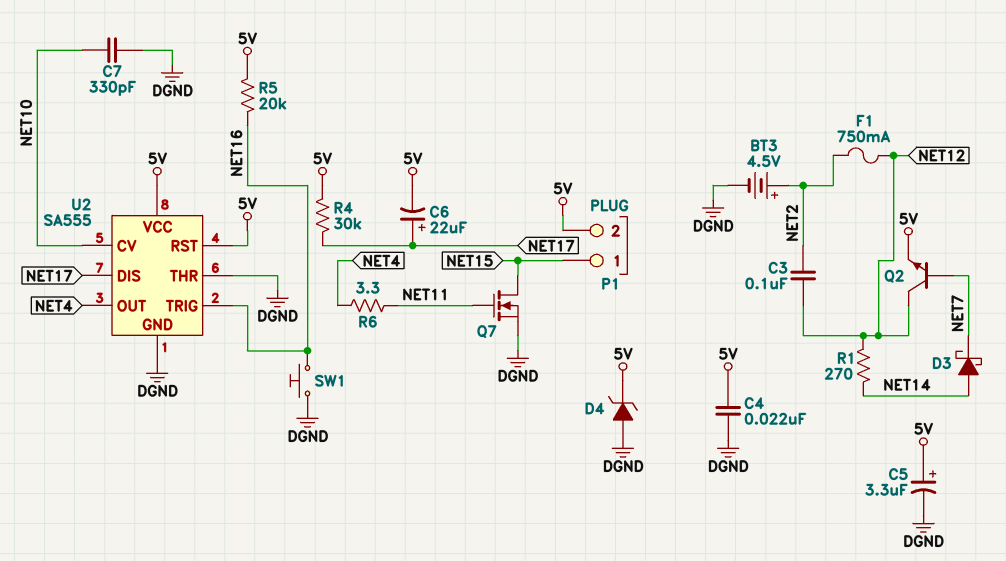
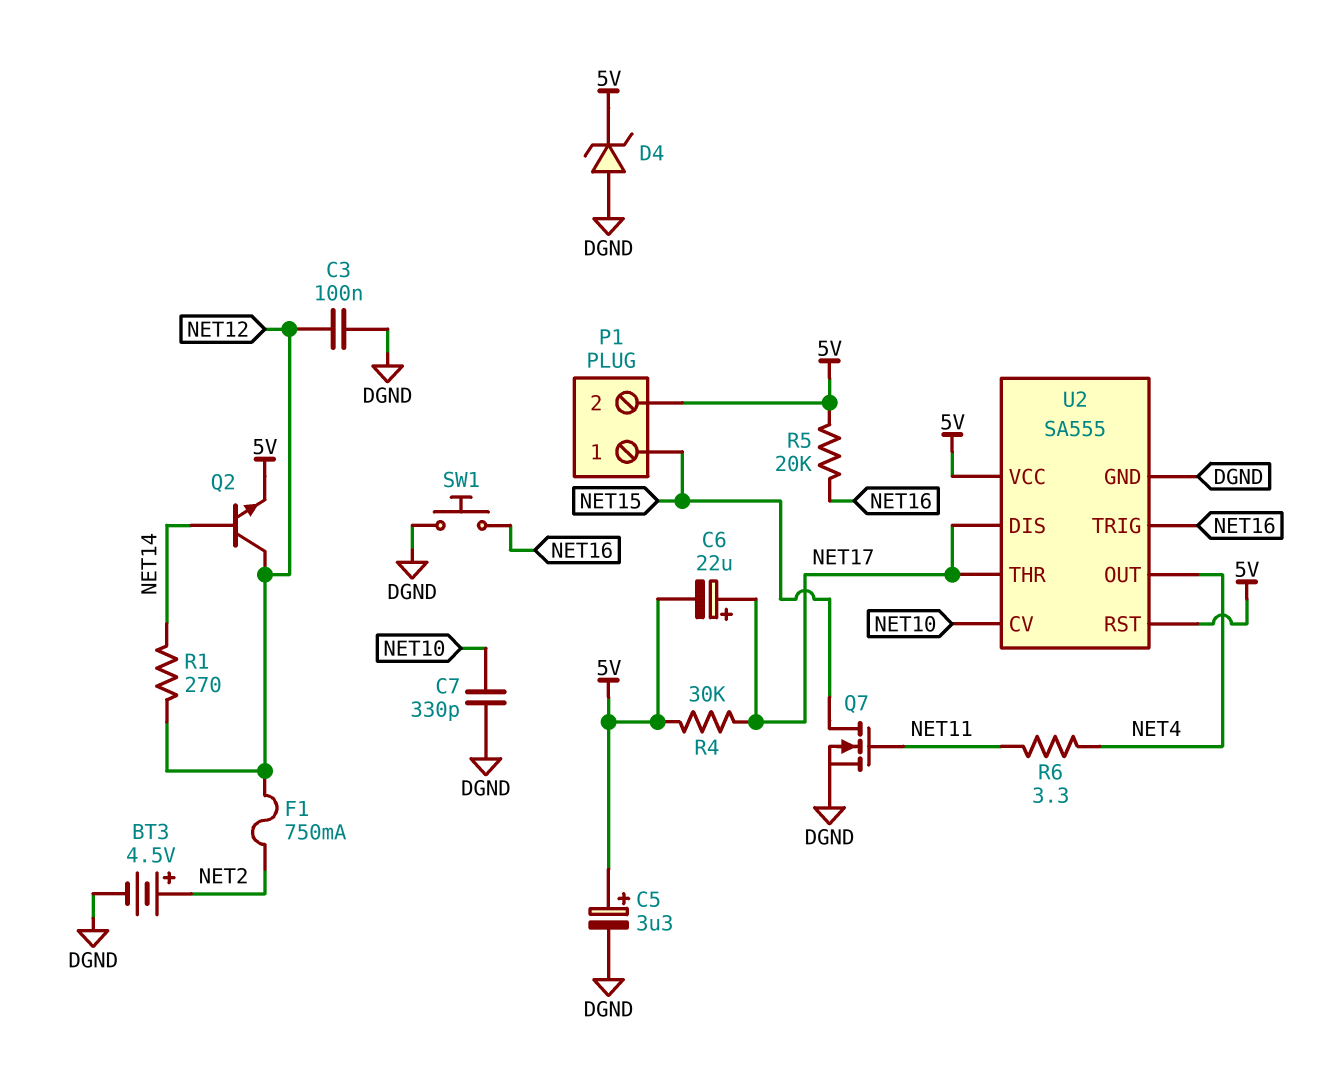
C3: 100nF (NET2, NET12) -> 100nF (DGND, NET12)
C4: 22nF (5V, DGND) -> none
D3: schottky (A NET14, K NET7) -> none
Q2: NPN (B NET7, C NET12, E 5V) -> NPN (B NET14, C NET12, E 5V)
U2 pin THR: DGND -> NET17

